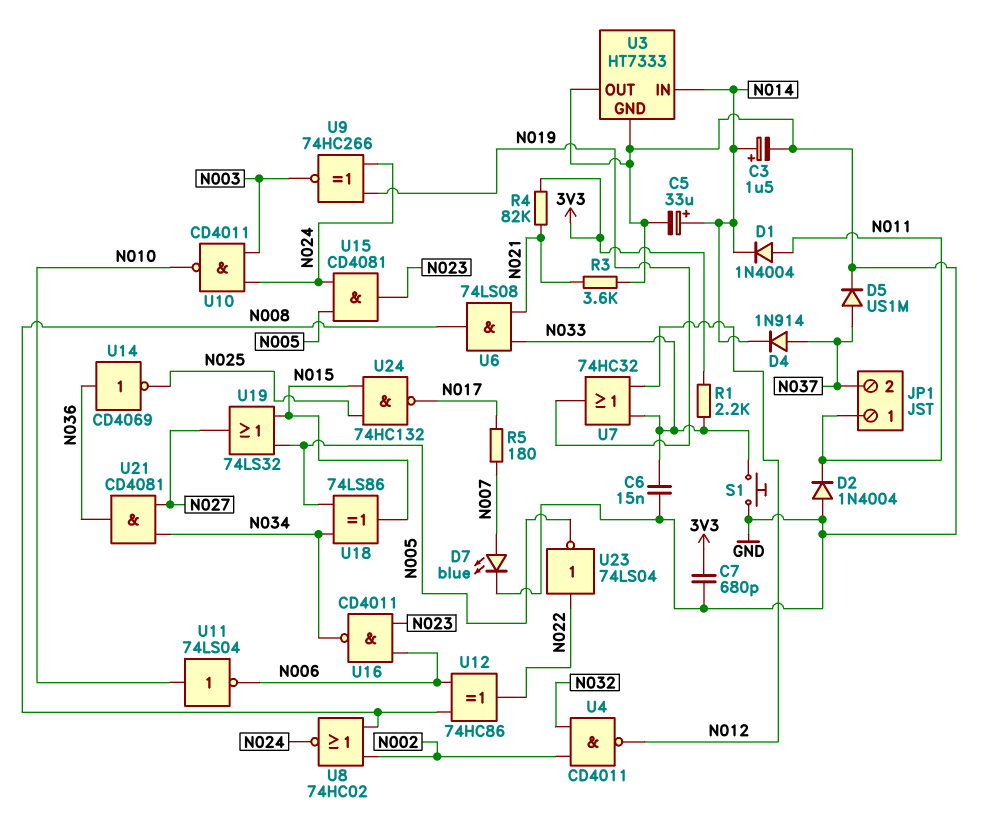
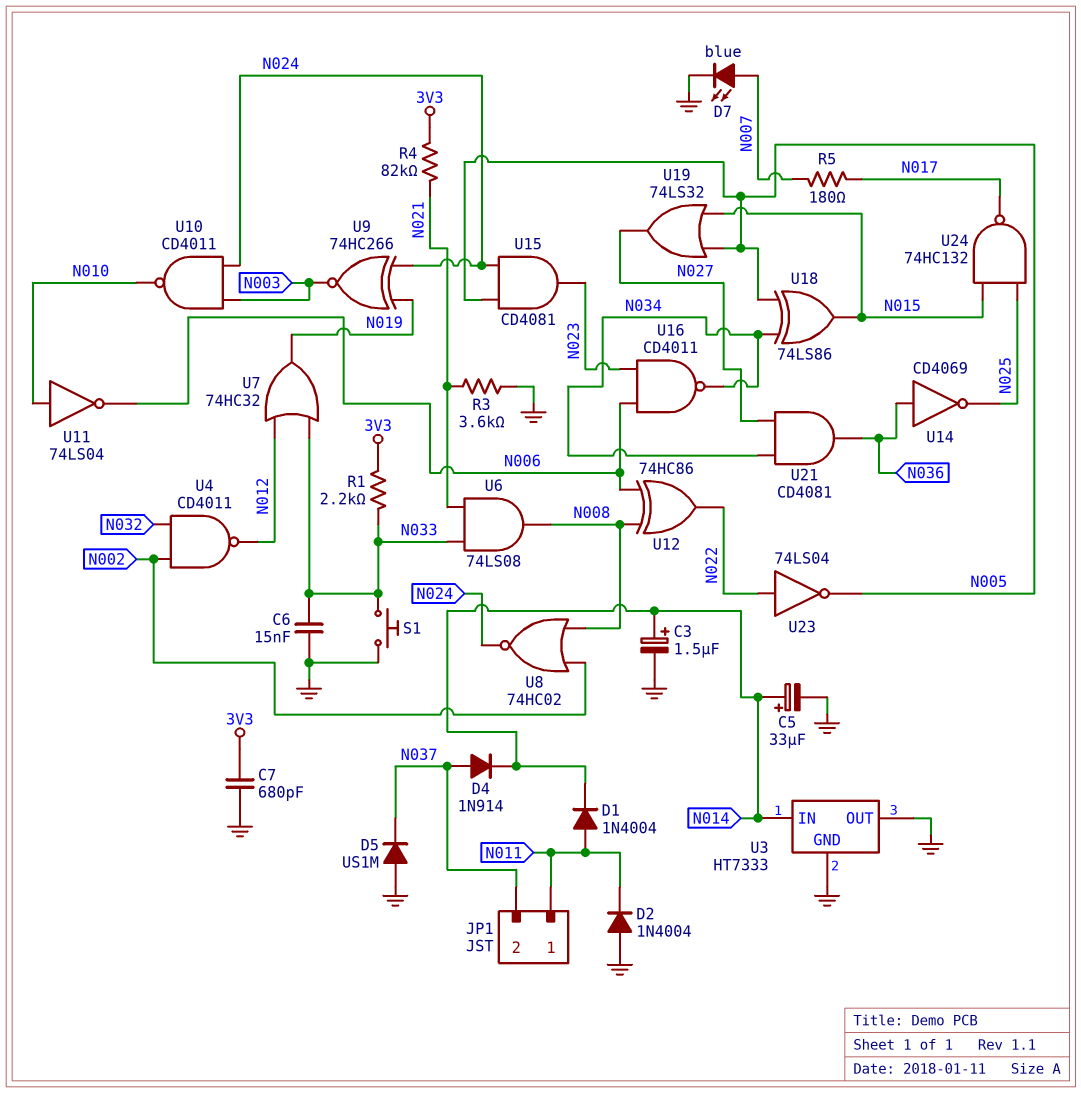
D5: diode US1M (A N037, K GND) -> diode US1M (A GND, K N037)

